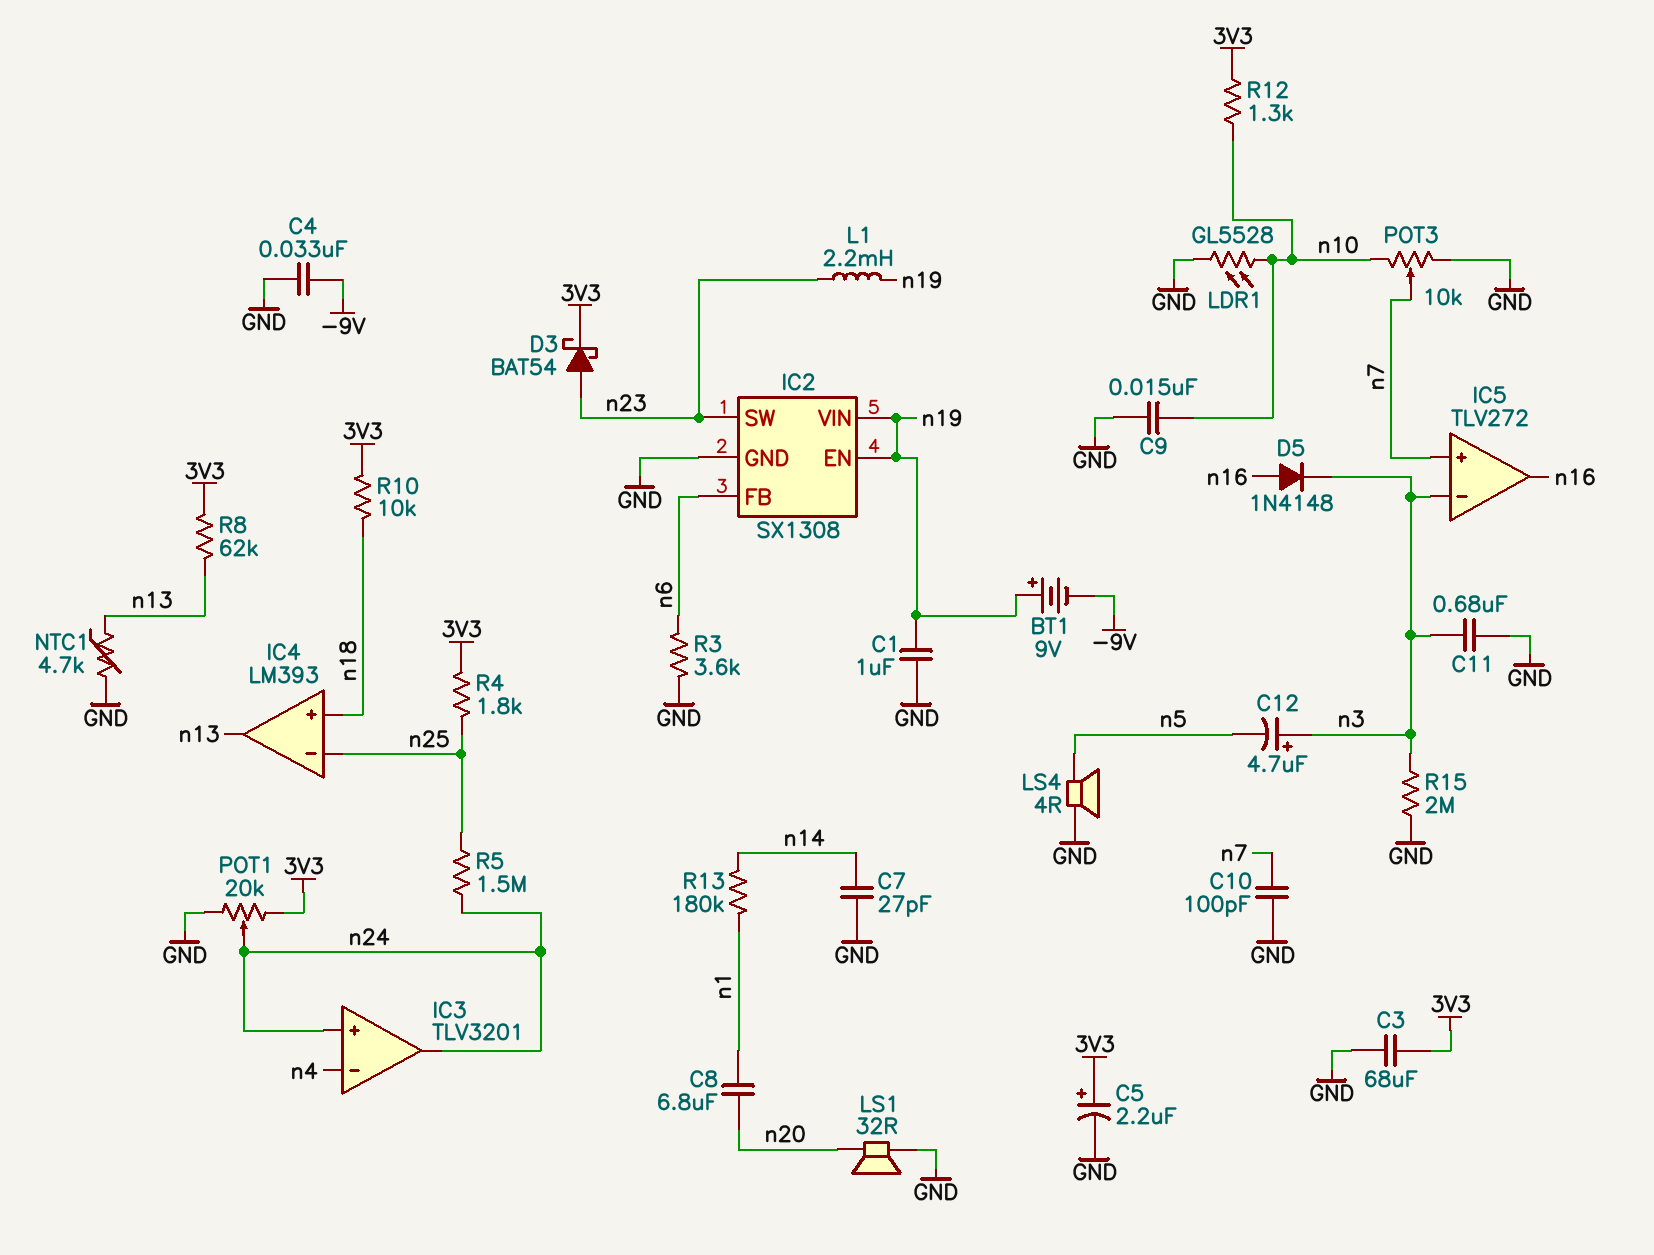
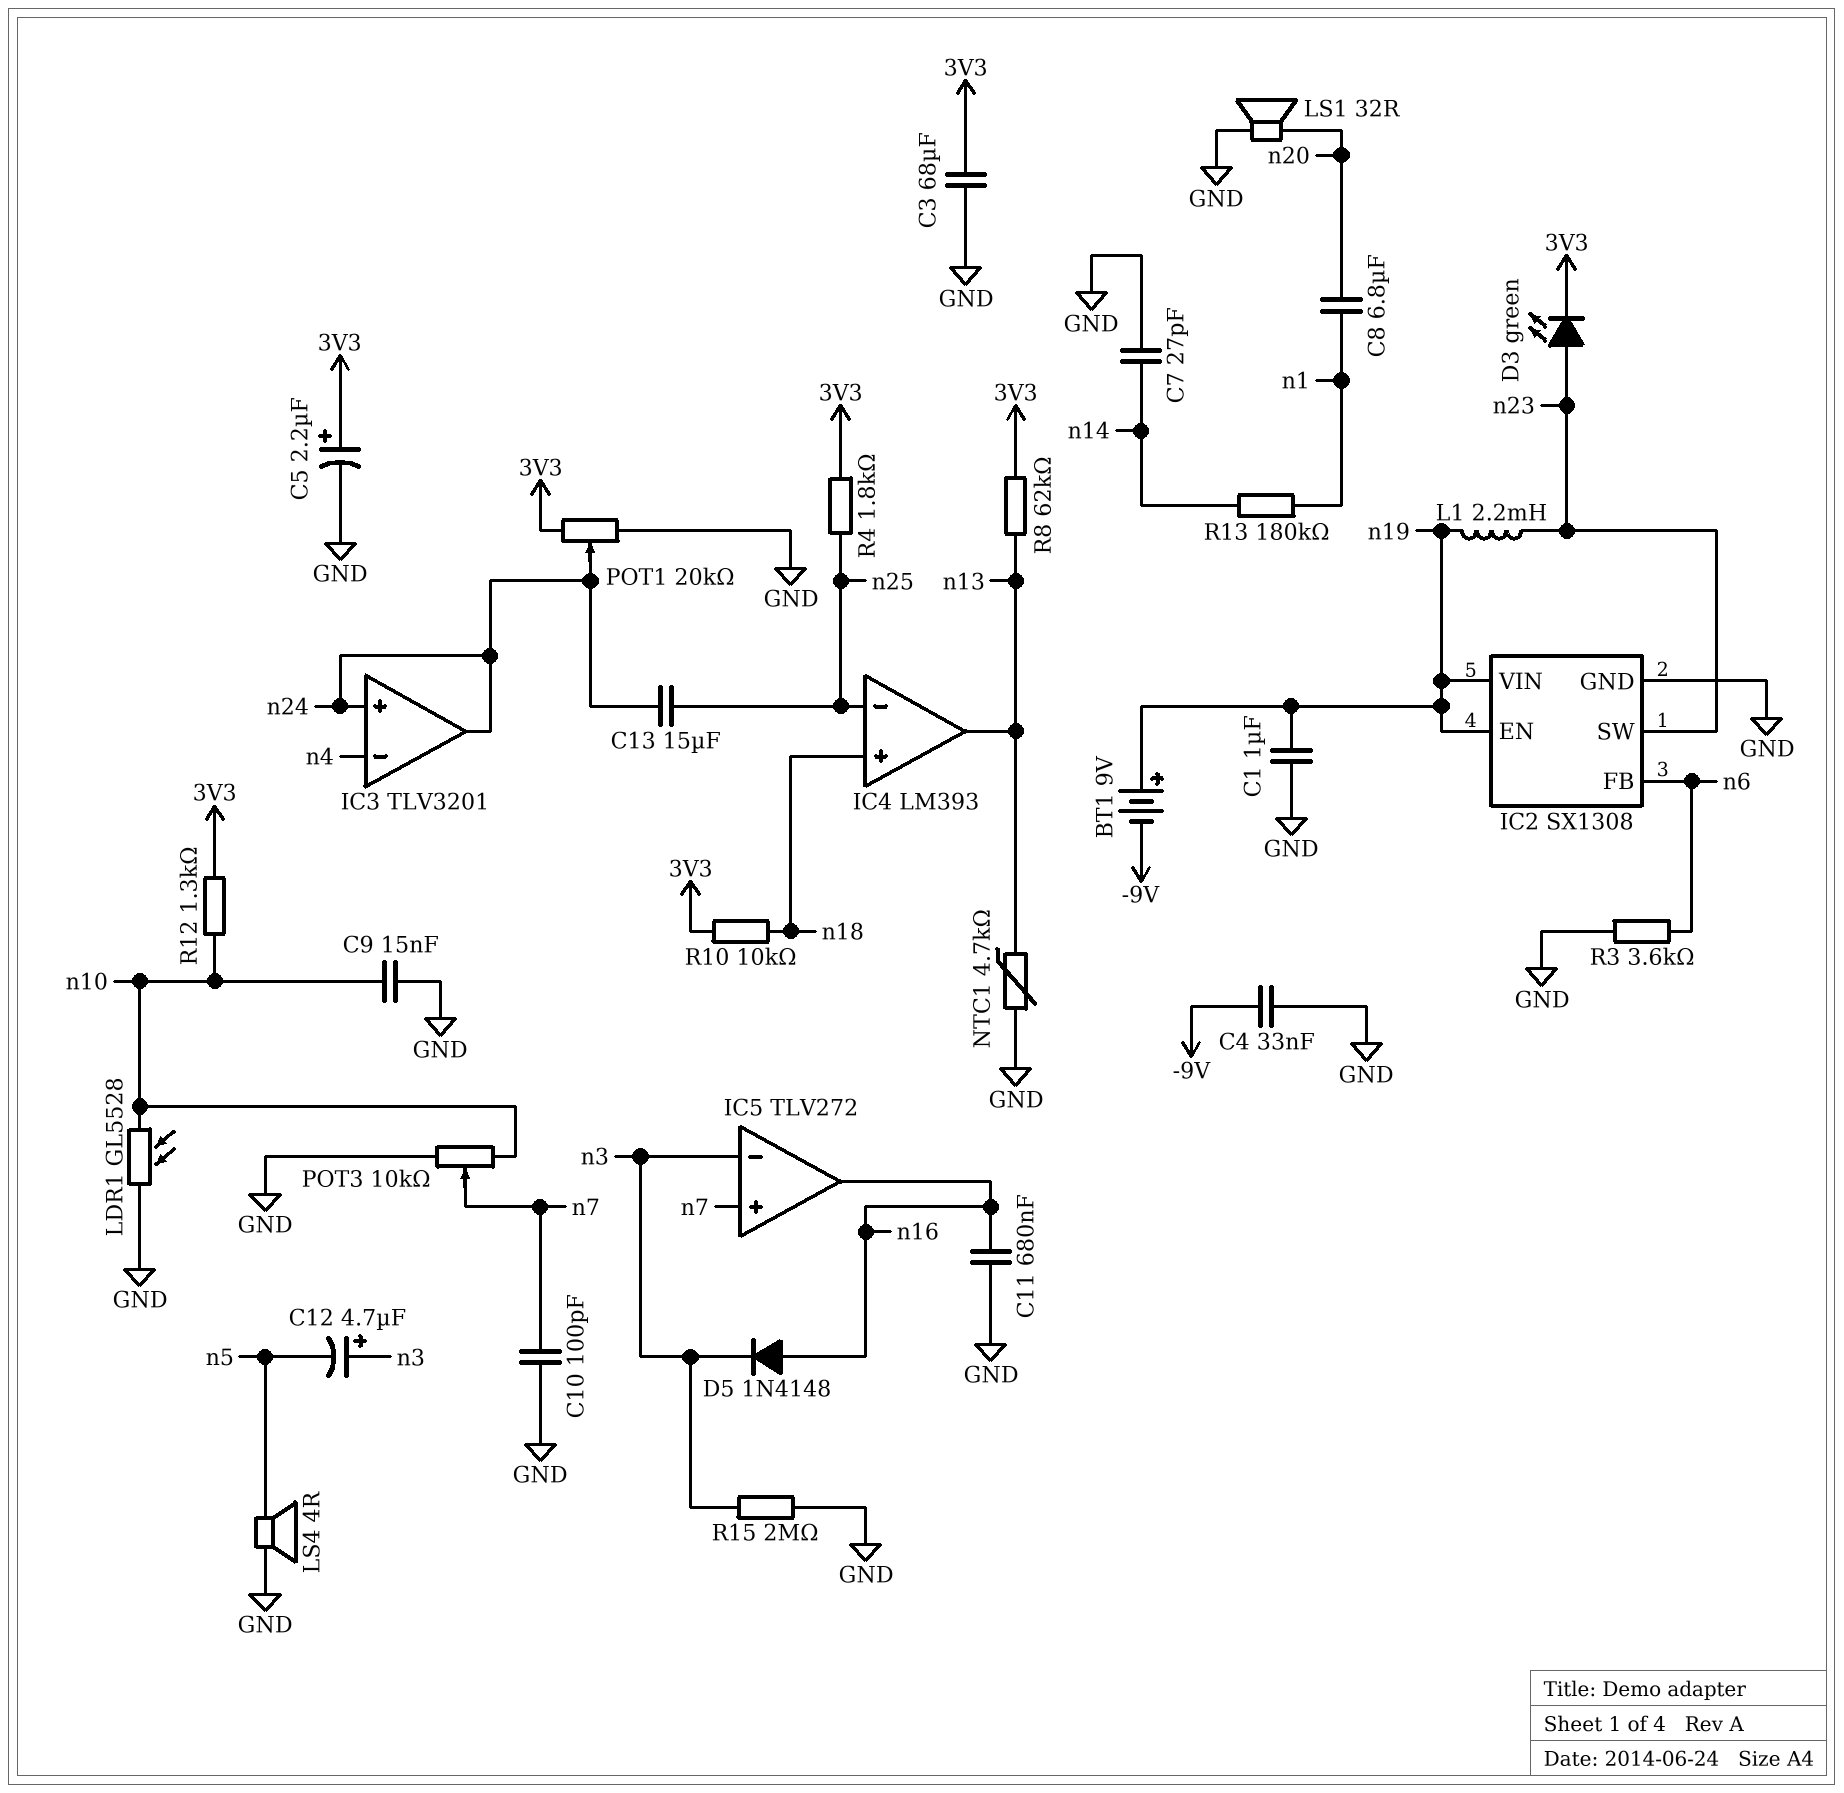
C11: 680nF (GND, n3) -> 680nF (GND, n16)
C13: none -> 15uF (n24, n25)
D3: schottky BAT54 (A n23, K 3V3) -> LED green (A n23, K 3V3)
R5: 1.5M (n24, n25) -> none

